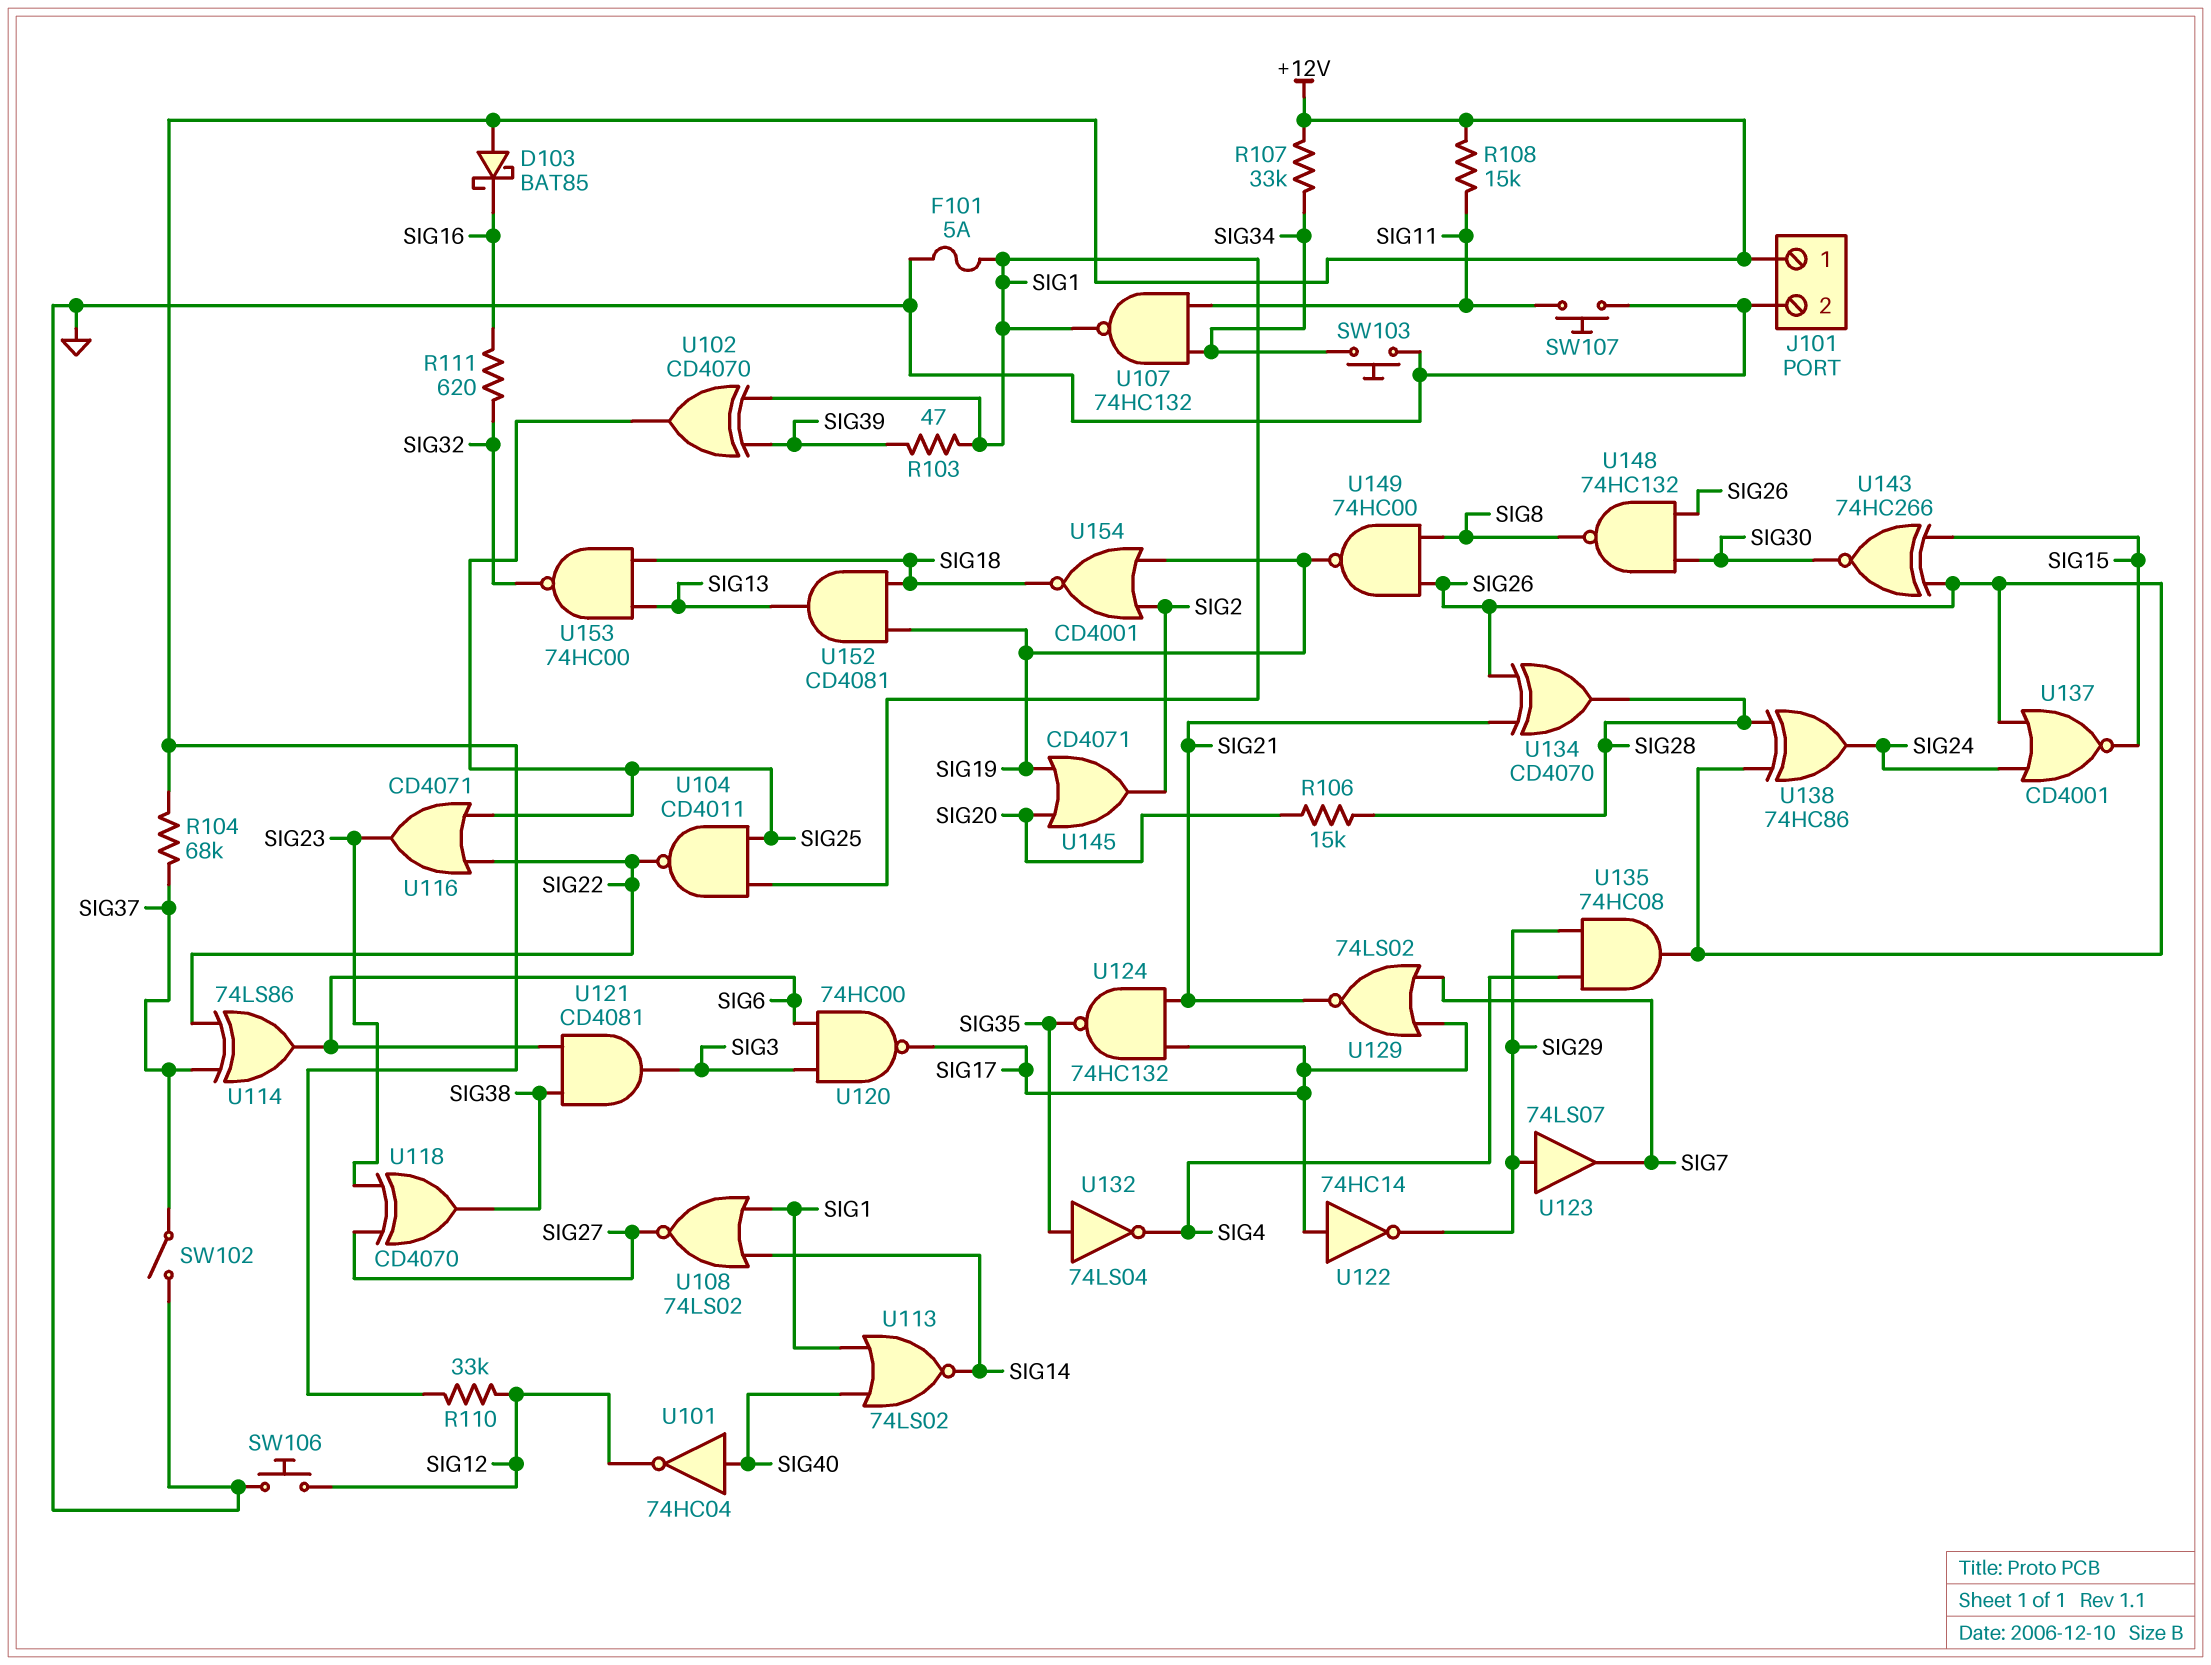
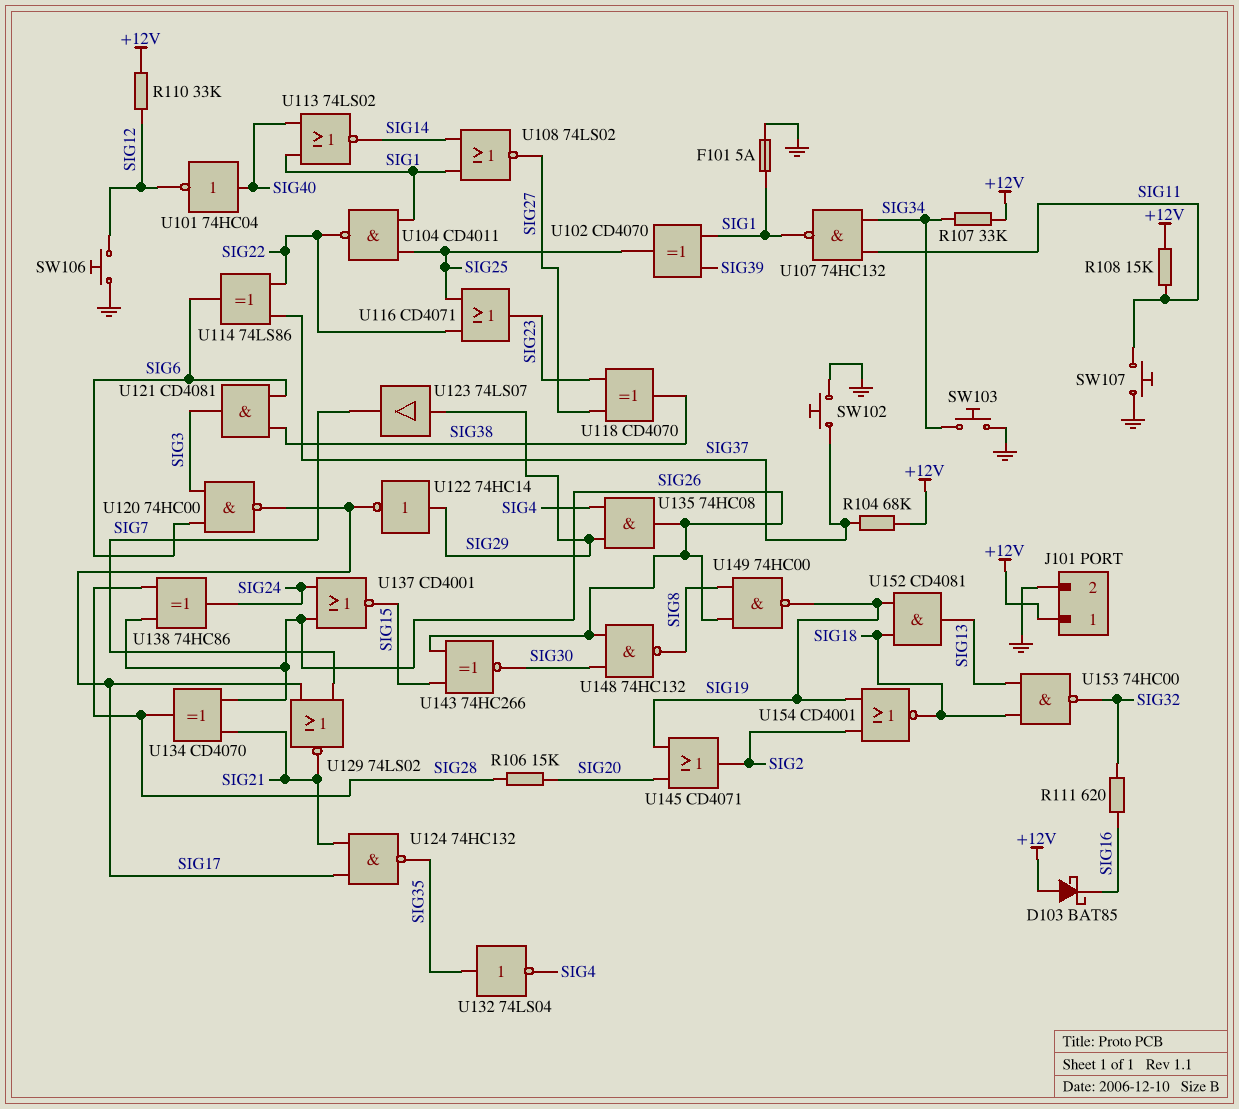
R103: 47 (SIG1, SIG39) -> none
SW102: switch (GND, SIG37) -> button (GND, SIG37)
U122: NOT 74HC14 (in SIG17, out SIG29) -> NOT 74HC14 (in SIG29, out SIG17)

